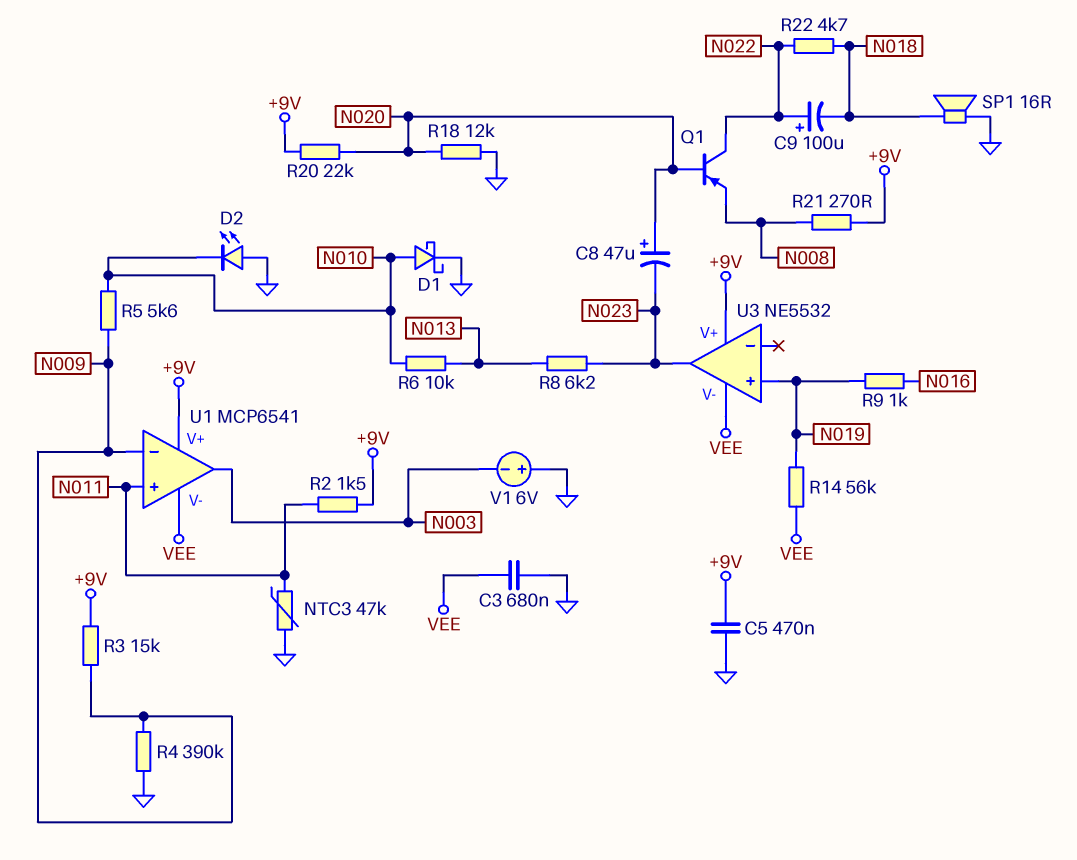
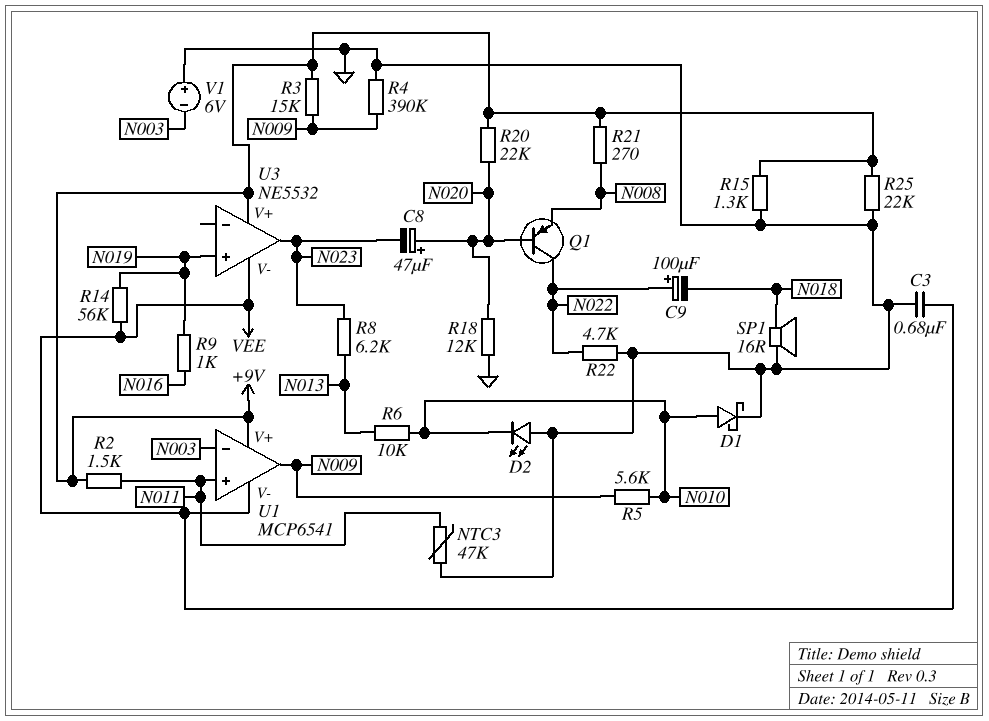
C5: 470nF (+9V, GND) -> none
R15: none -> 1.3k (+9V, GND)
R22: 4.7k (N018, N022) -> 4.7k (GND, N022)
R25: none -> 22k (+9V, GND)
U1 pin in-: N009 -> N003
U1 pin out: N003 -> N009

